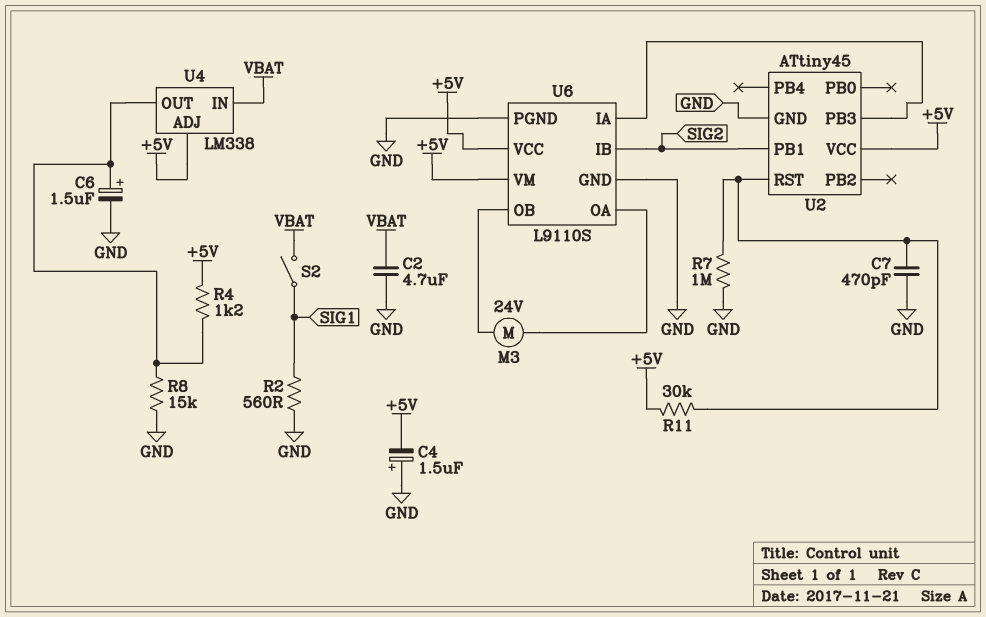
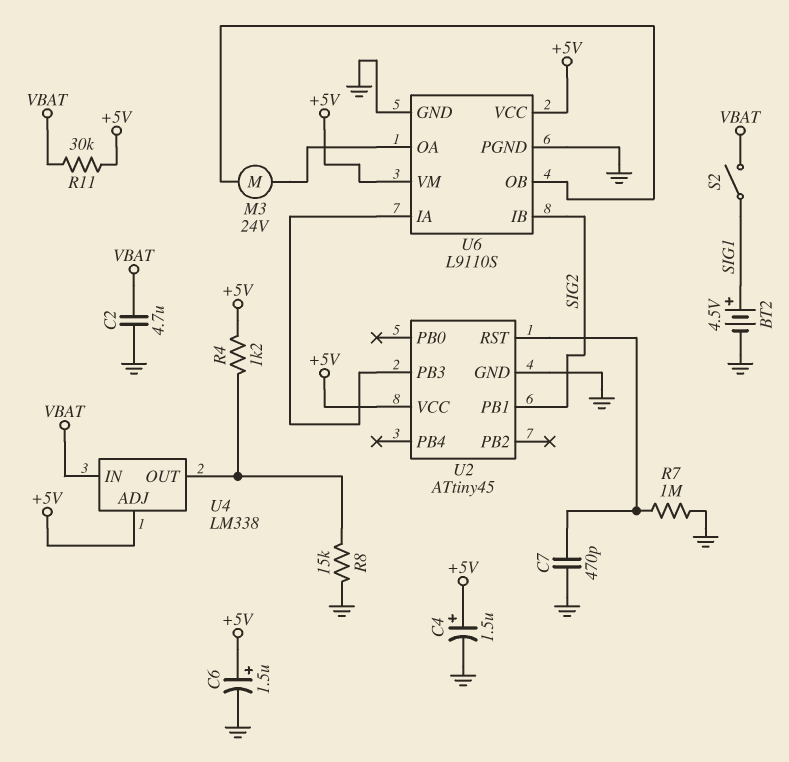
BT2: none -> 4.5V (plus SIG1, minus GND)
C4: 1.5uF (plus GND, minus +5V) -> 1.5uF (plus +5V, minus GND)
C6: 1.5uF (plus U4/OUT, minus GND) -> 1.5uF (plus +5V, minus GND)
R2: 560 (GND, SIG1) -> none
R11: 30k (+5V, U2/RST) -> 30k (+5V, VBAT)

